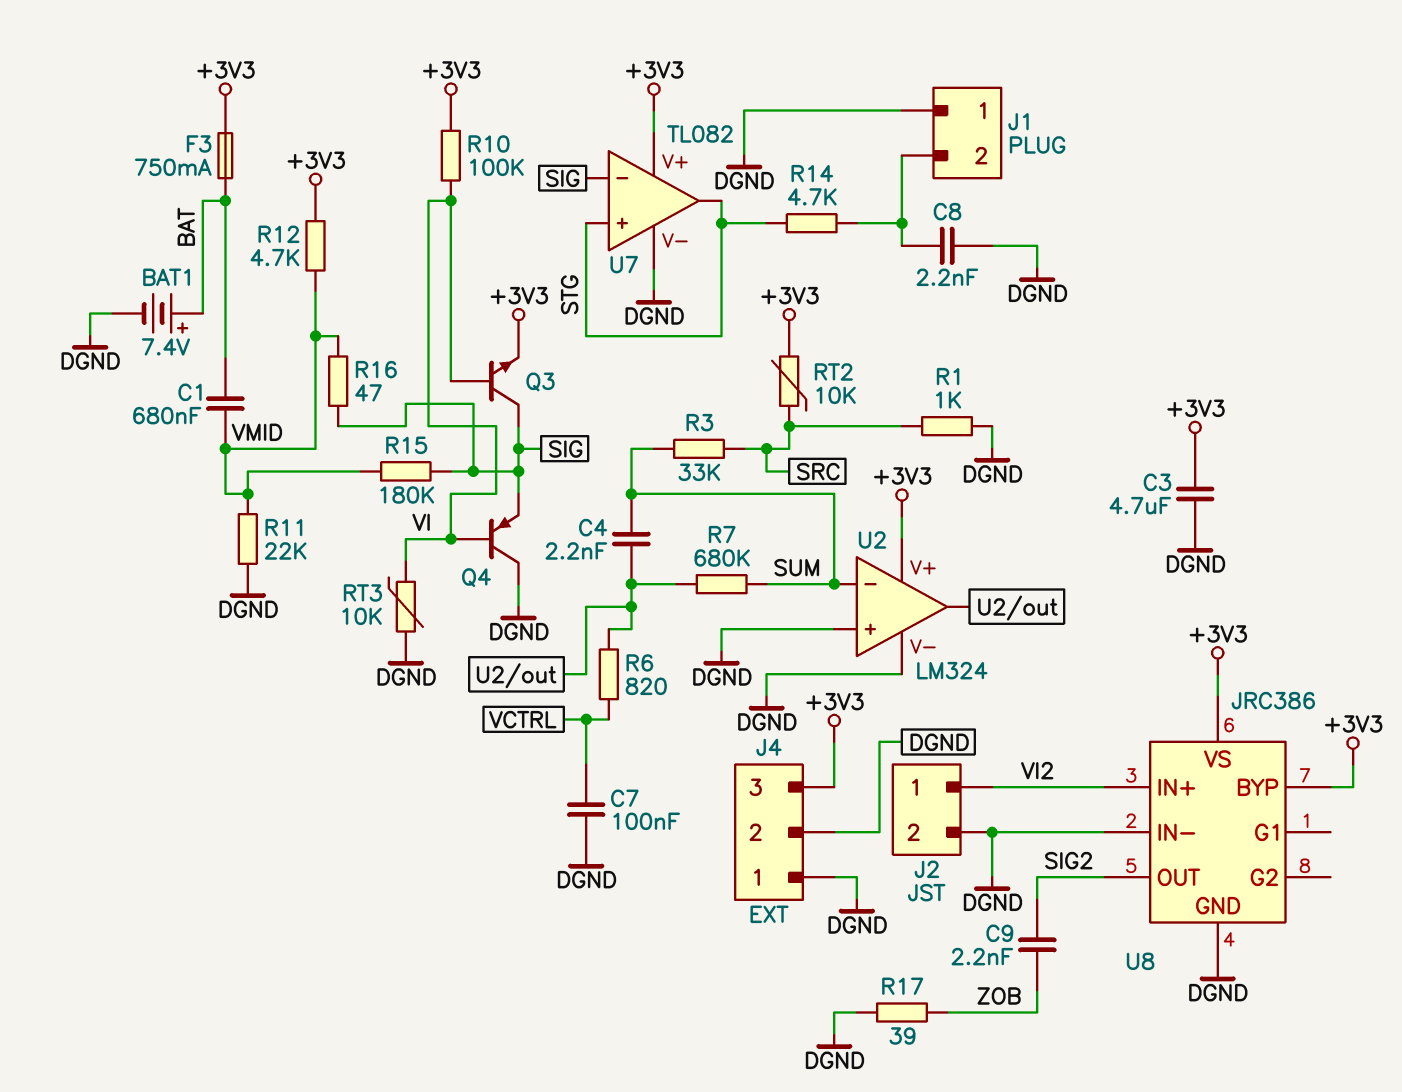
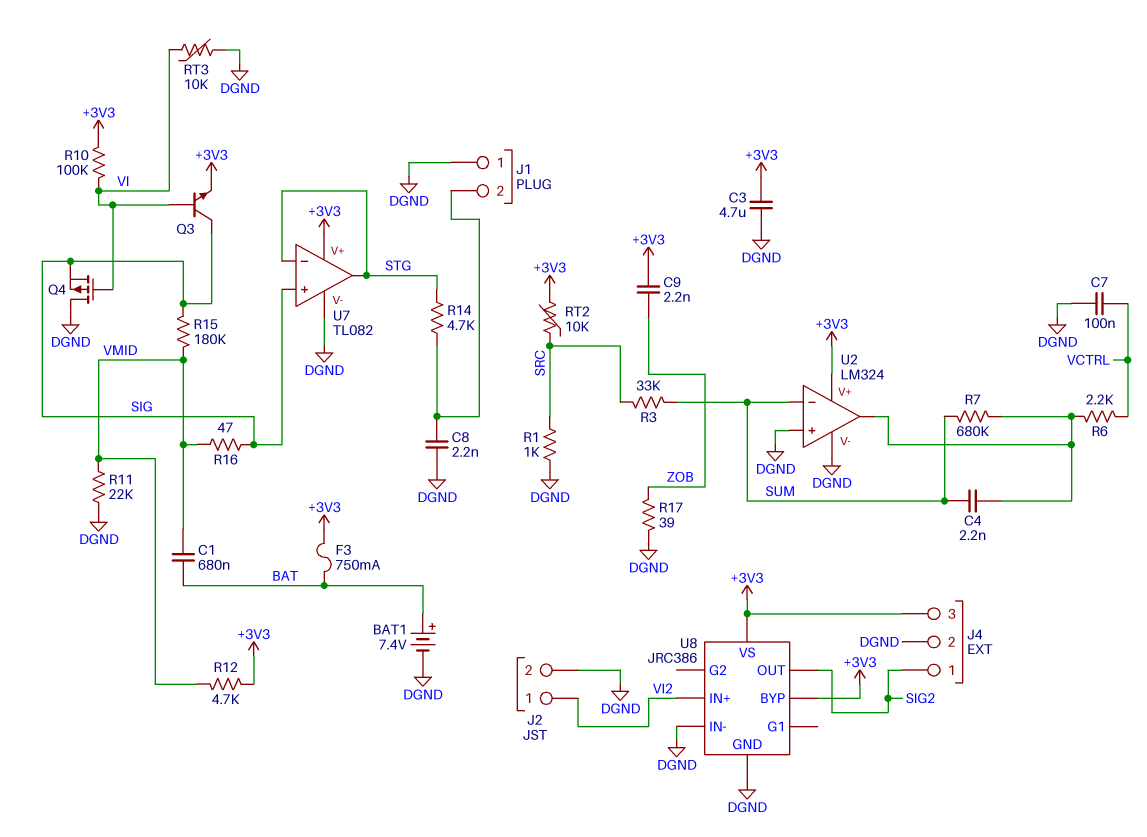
C9: 2.2nF (SIG2, ZOB) -> 2.2nF (+3V3, ZOB)
J4 pin 1: DGND -> SIG2
Q4: PNP (B VI, C DGND, E SIG) -> PMOS (G VI, D DGND, S SIG)
R6: 820 (U2/out, VCTRL) -> 2.2k (U2/out, VCTRL)
U7 pin in+: STG -> SIG
U7 pin in-: SIG -> STG

